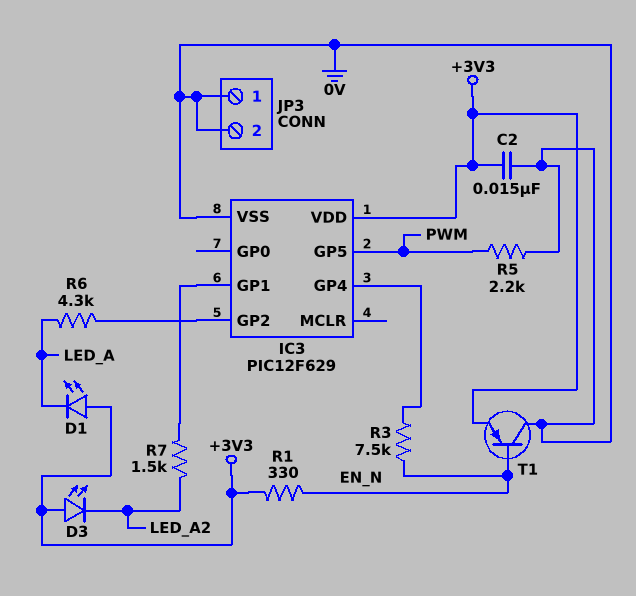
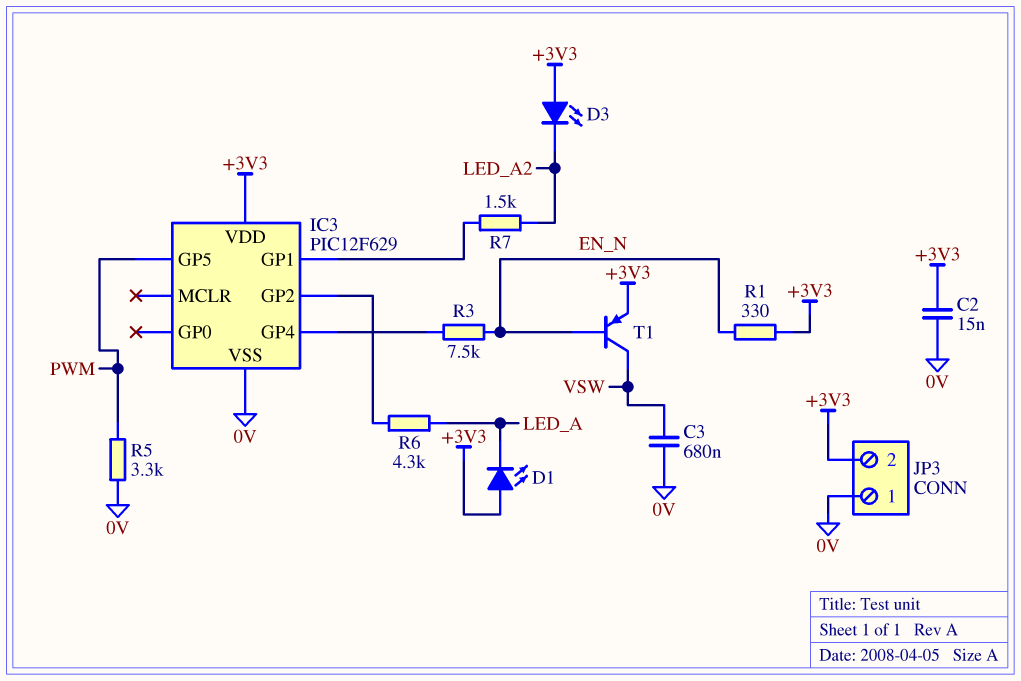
C3: none -> 680nF (0V, VSW)
JP3 pin 2: 0V -> +3V3
R5: 2.2k (0V, PWM) -> 3.3k (0V, PWM)
T1: PNP (B EN_N, C 0V, E +3V3) -> PNP (B EN_N, C VSW, E +3V3)

